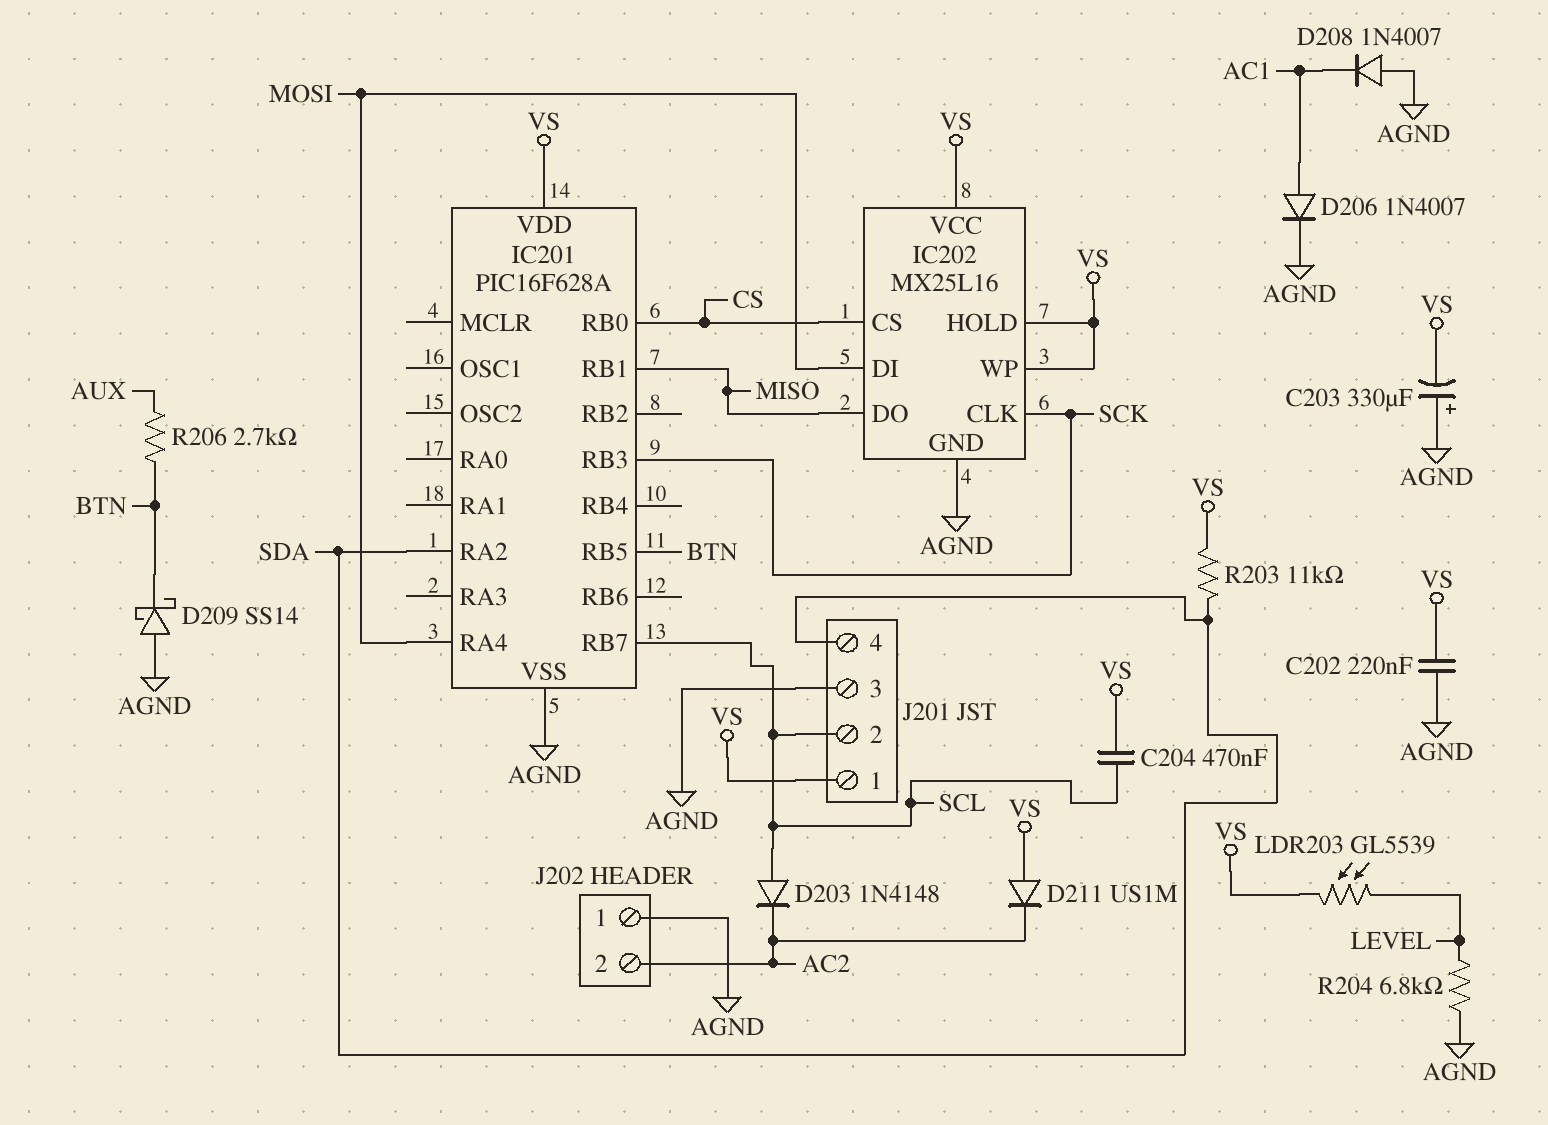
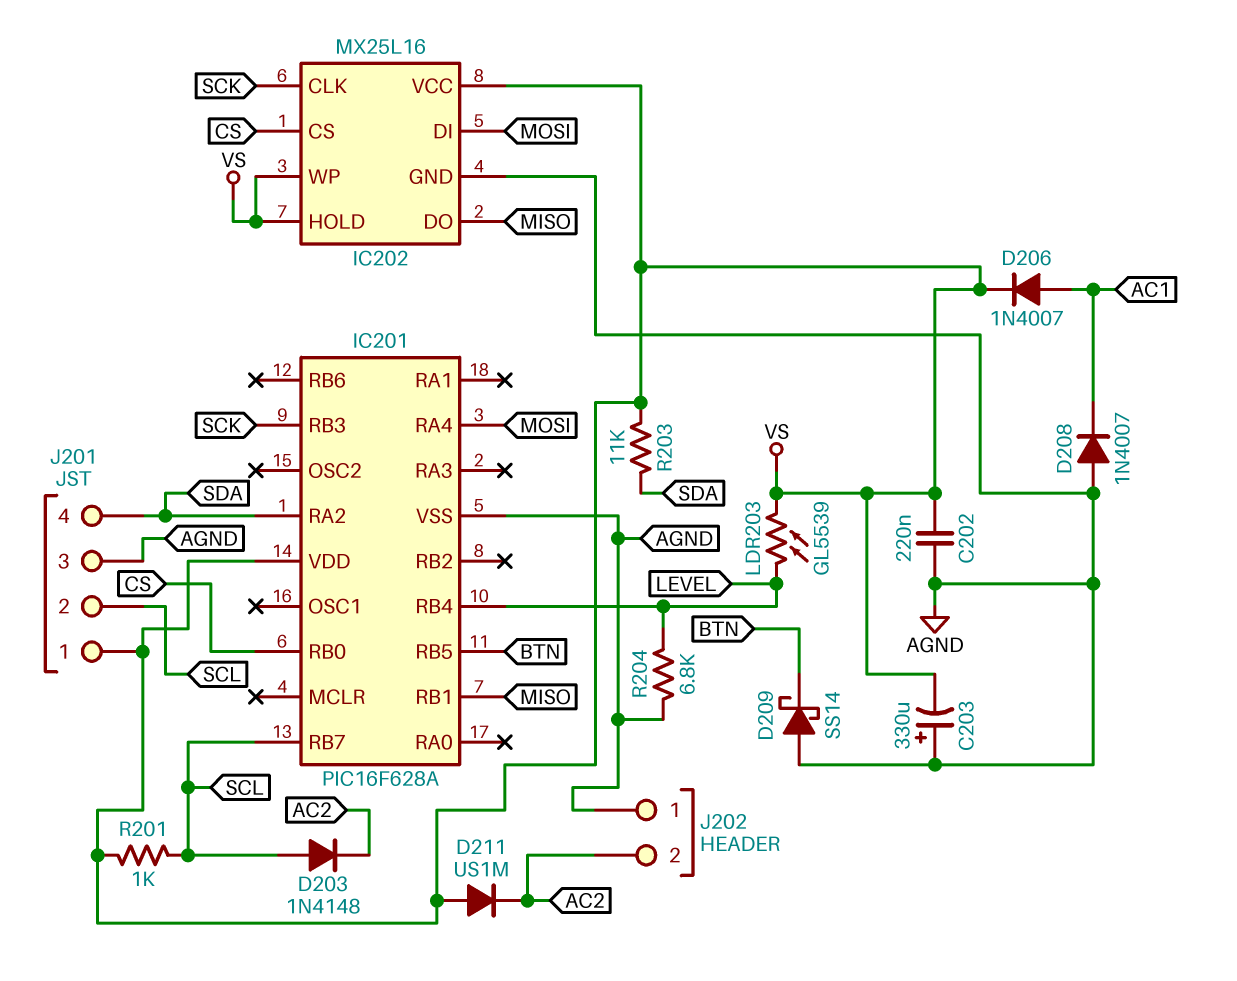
C204: 470nF (SCL, VS) -> none
D206: diode 1N4007 (A AC1, K AGND) -> diode 1N4007 (A AC1, K VS)
IC201 pin RB4: none -> LEVEL
R201: none -> 1k (SCL, VS)
R206: 2.7k (AUX, BTN) -> none

